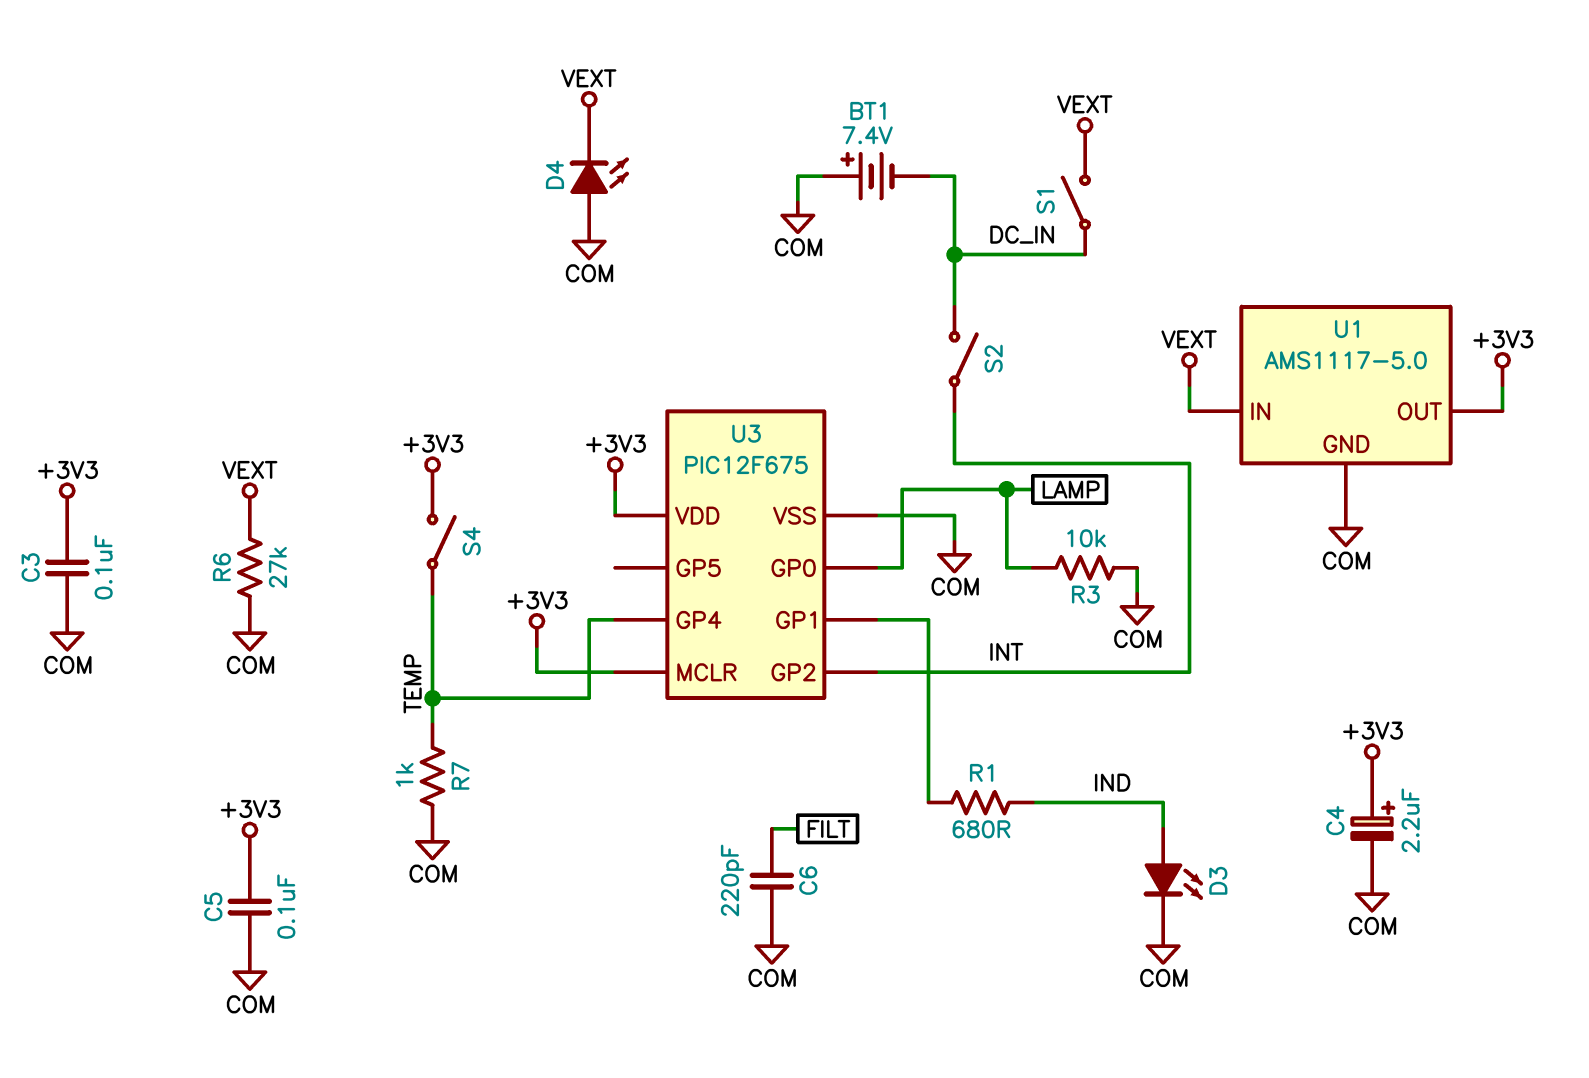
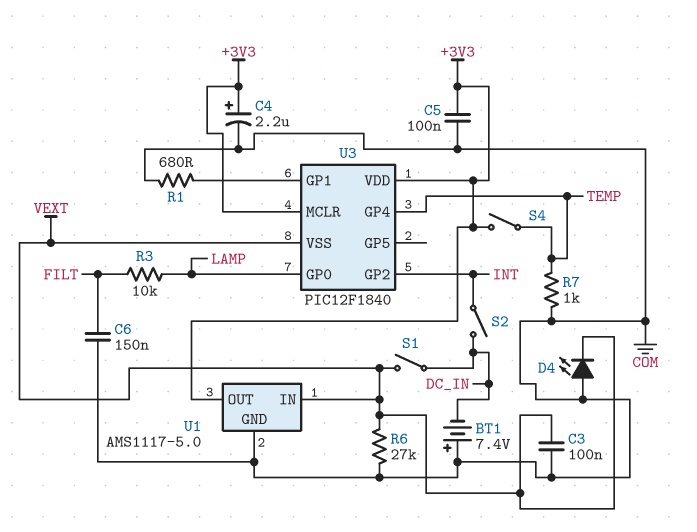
C3: 100nF (+3V3, COM) -> 100nF (COM, VEXT)
C6: 220pF (COM, FILT) -> 150nF (COM, FILT)
D3: LED (A IND, K COM) -> none
R1: 680 (IND, U3/GP1) -> 680 (COM, U3/GP1)
R3: 10k (COM, LAMP) -> 10k (FILT, LAMP)
U3: PIC12F675 -> PIC12F1840
U3 pin VSS: COM -> VEXT

